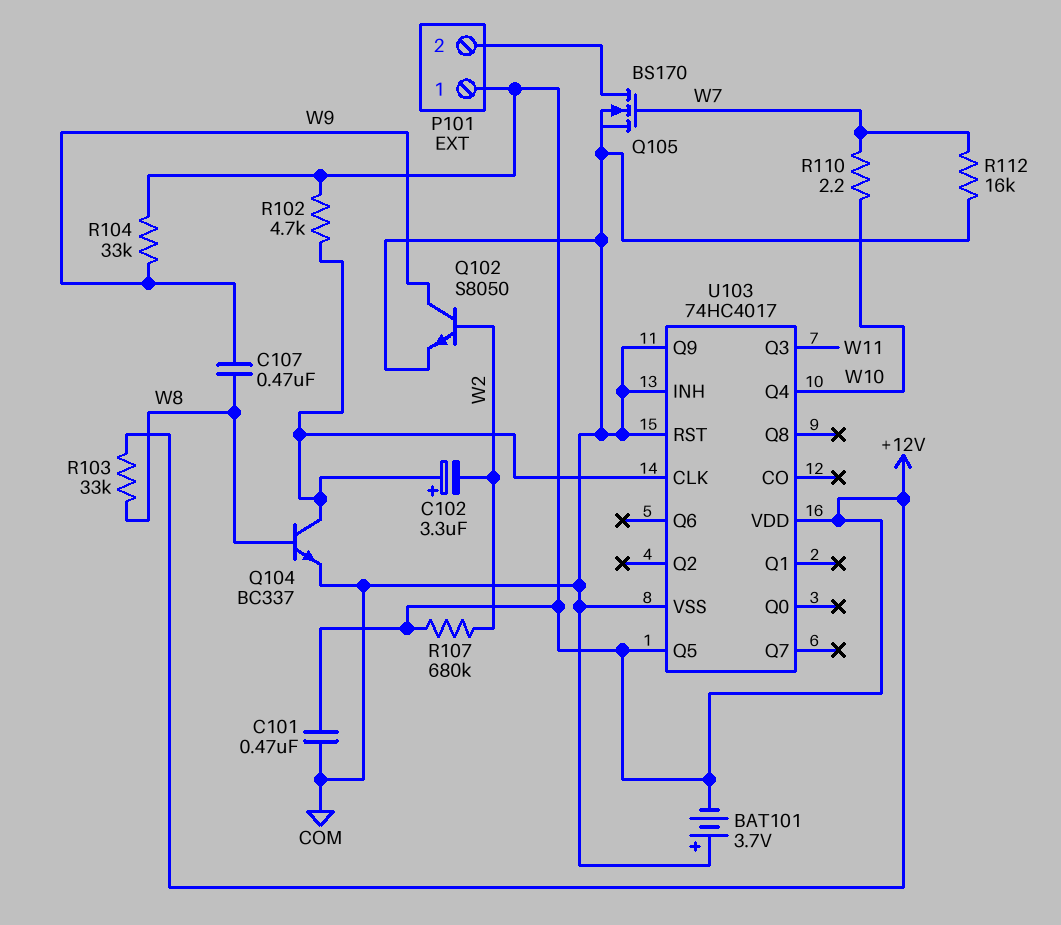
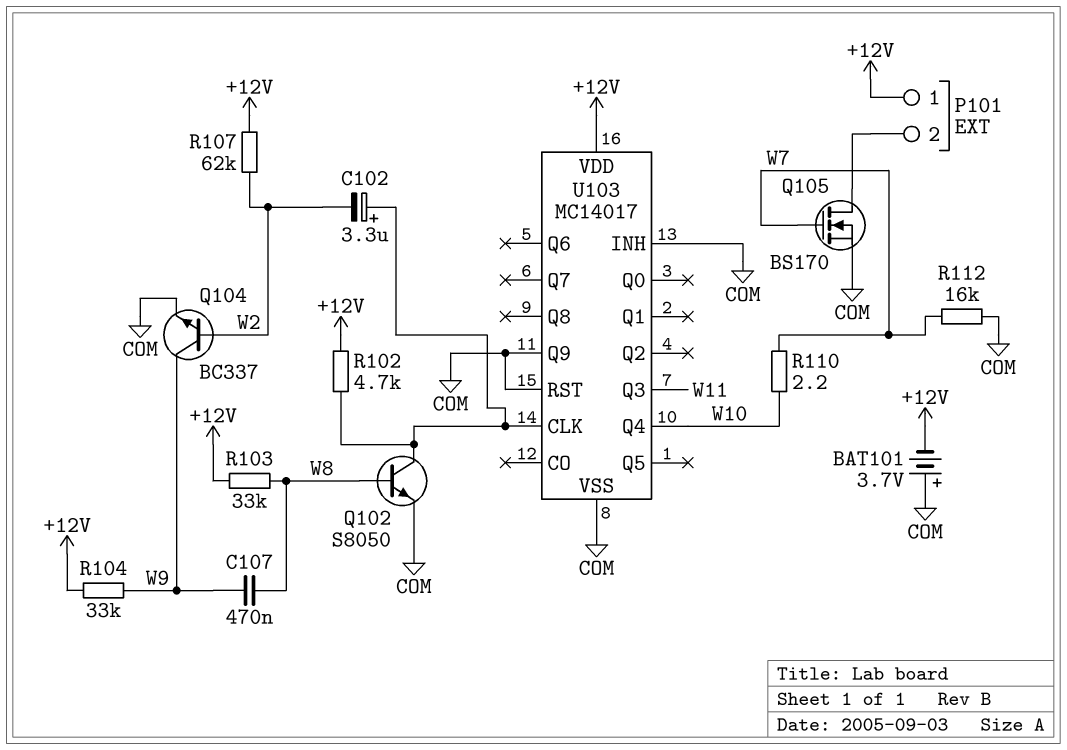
C101: 470nF (+12V, COM) -> none
Q102: NPN S8050 (B W2, C W9, E COM) -> NPN S8050 (B W8, C U103/CLK, E COM)
Q104: NPN BC337 (B W8, C U103/CLK, E COM) -> NPN BC337 (B W2, C W9, E COM)
R107: 680k (+12V, W2) -> 62k (+12V, W2)
U103: 74HC4017 -> MC14017
U103 pin Q5: +12V -> none

